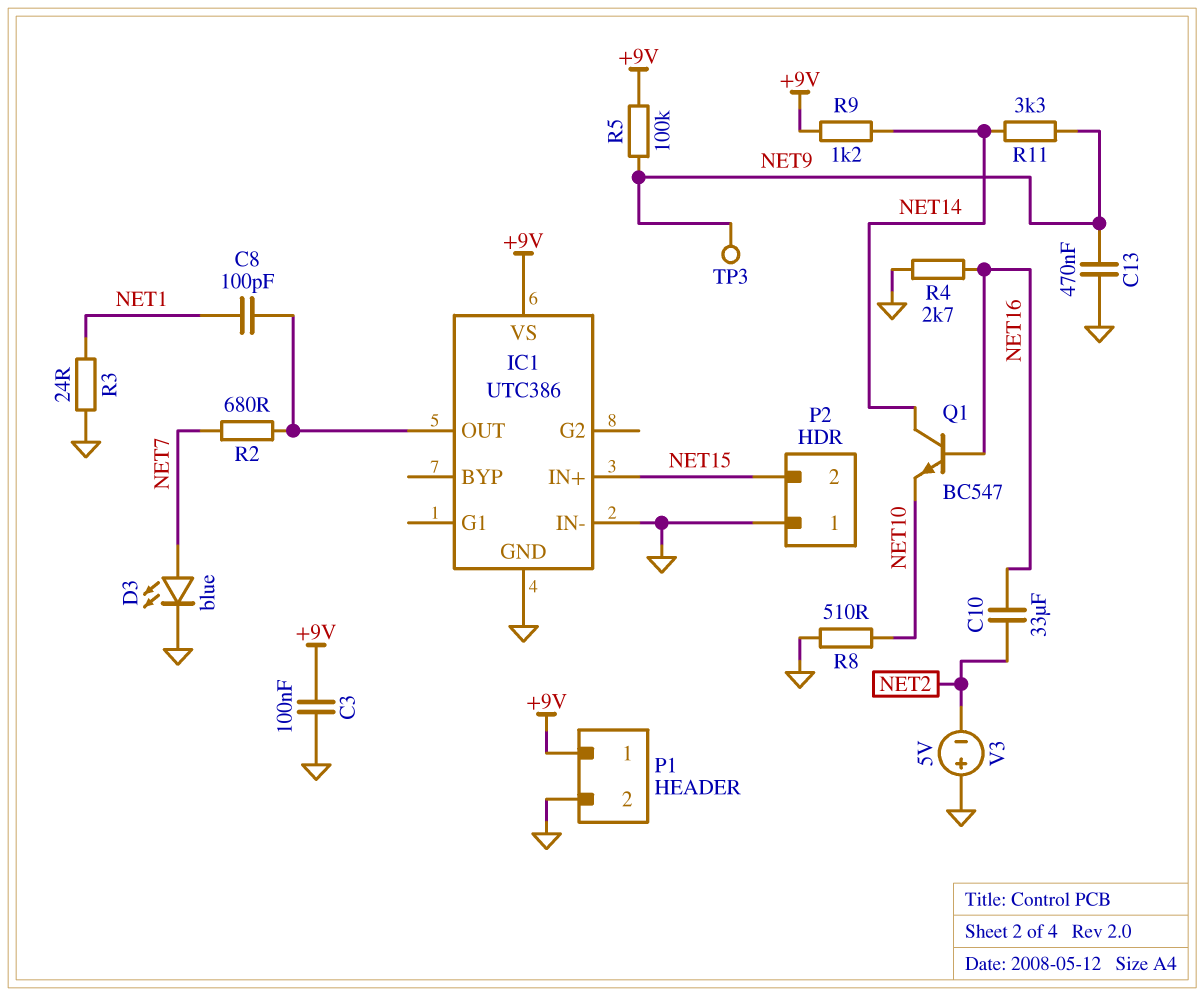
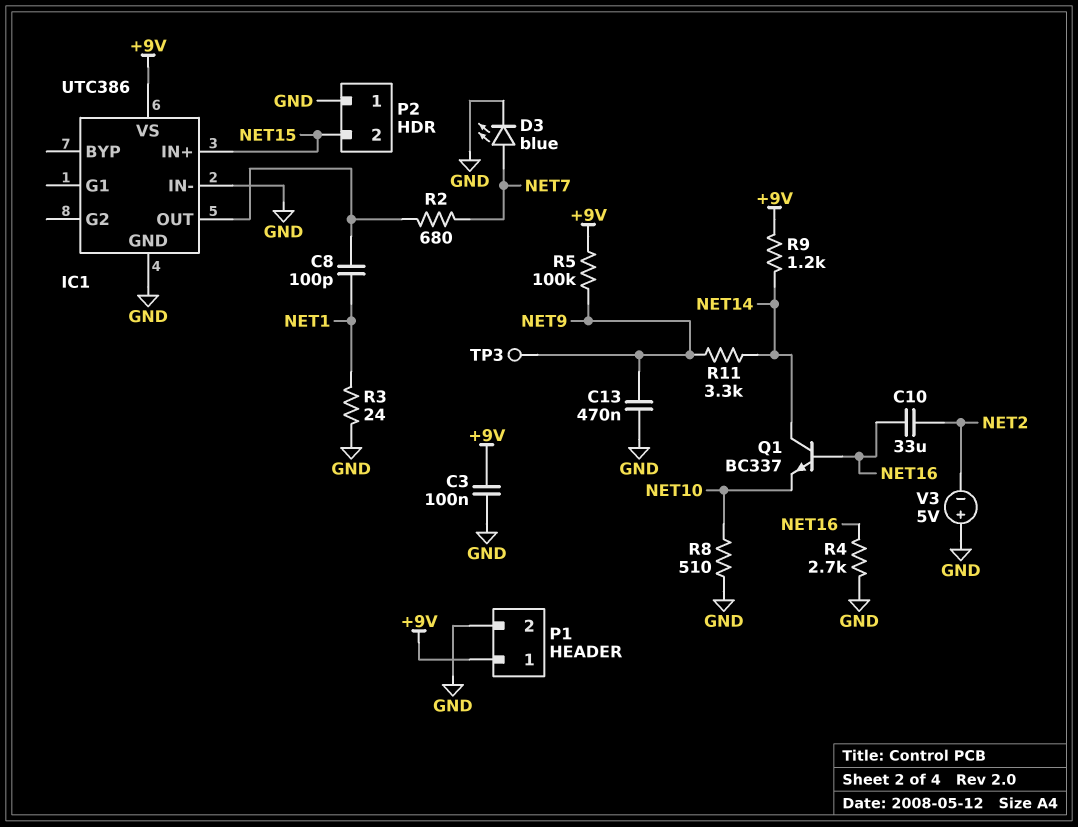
Q1: NPN BC547 (B NET16, C NET14, E NET10) -> NPN BC337 (B NET16, C NET14, E NET10)

